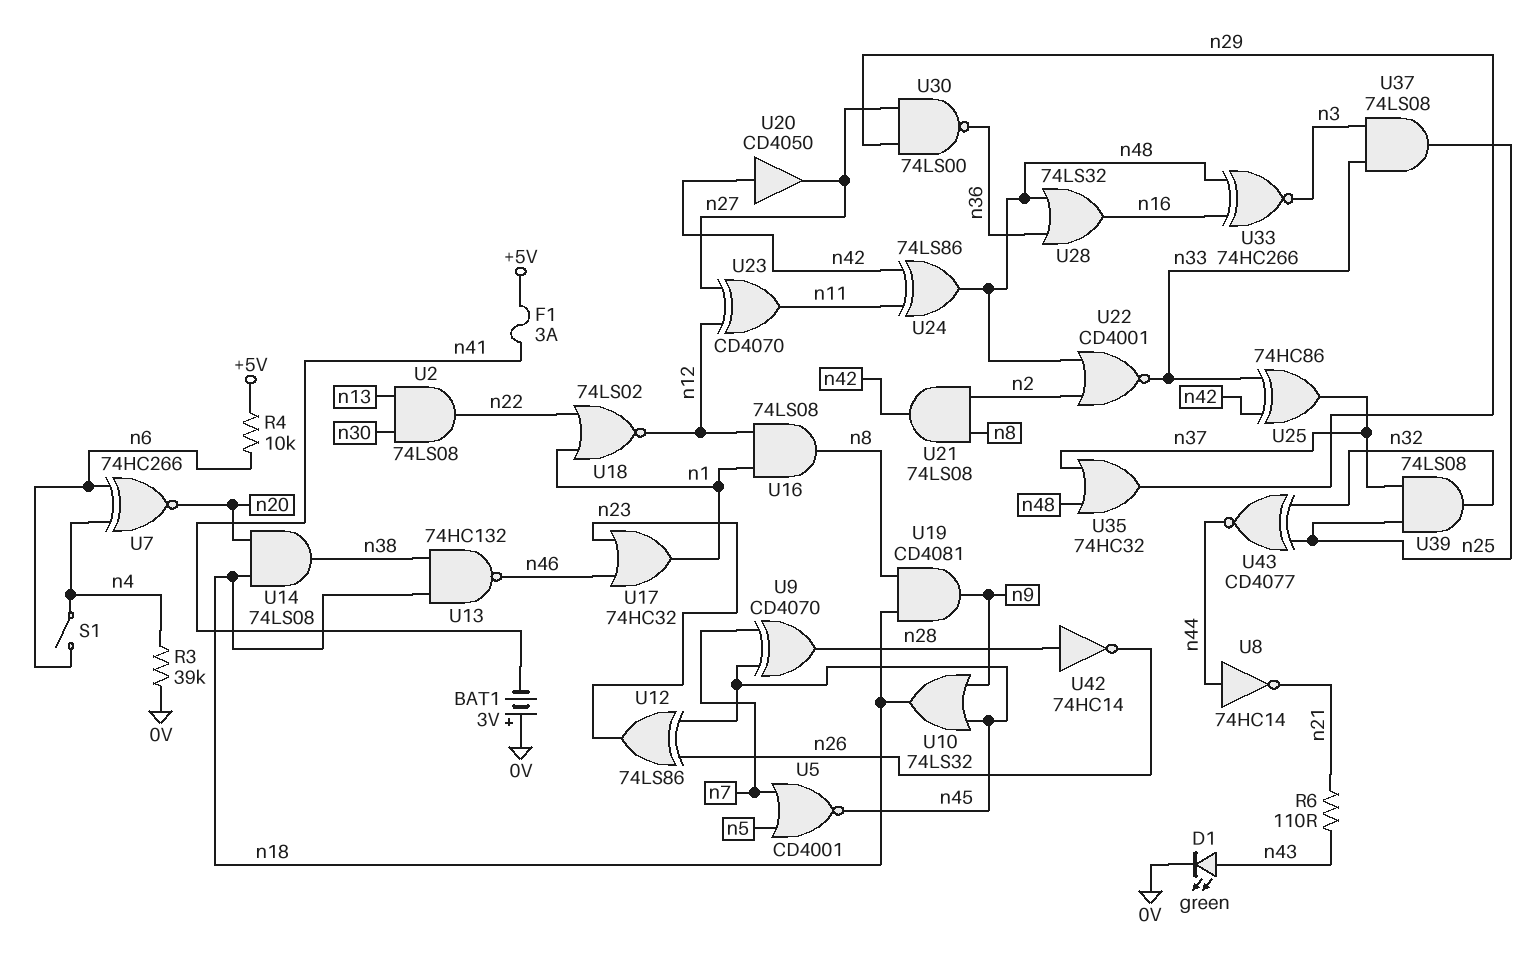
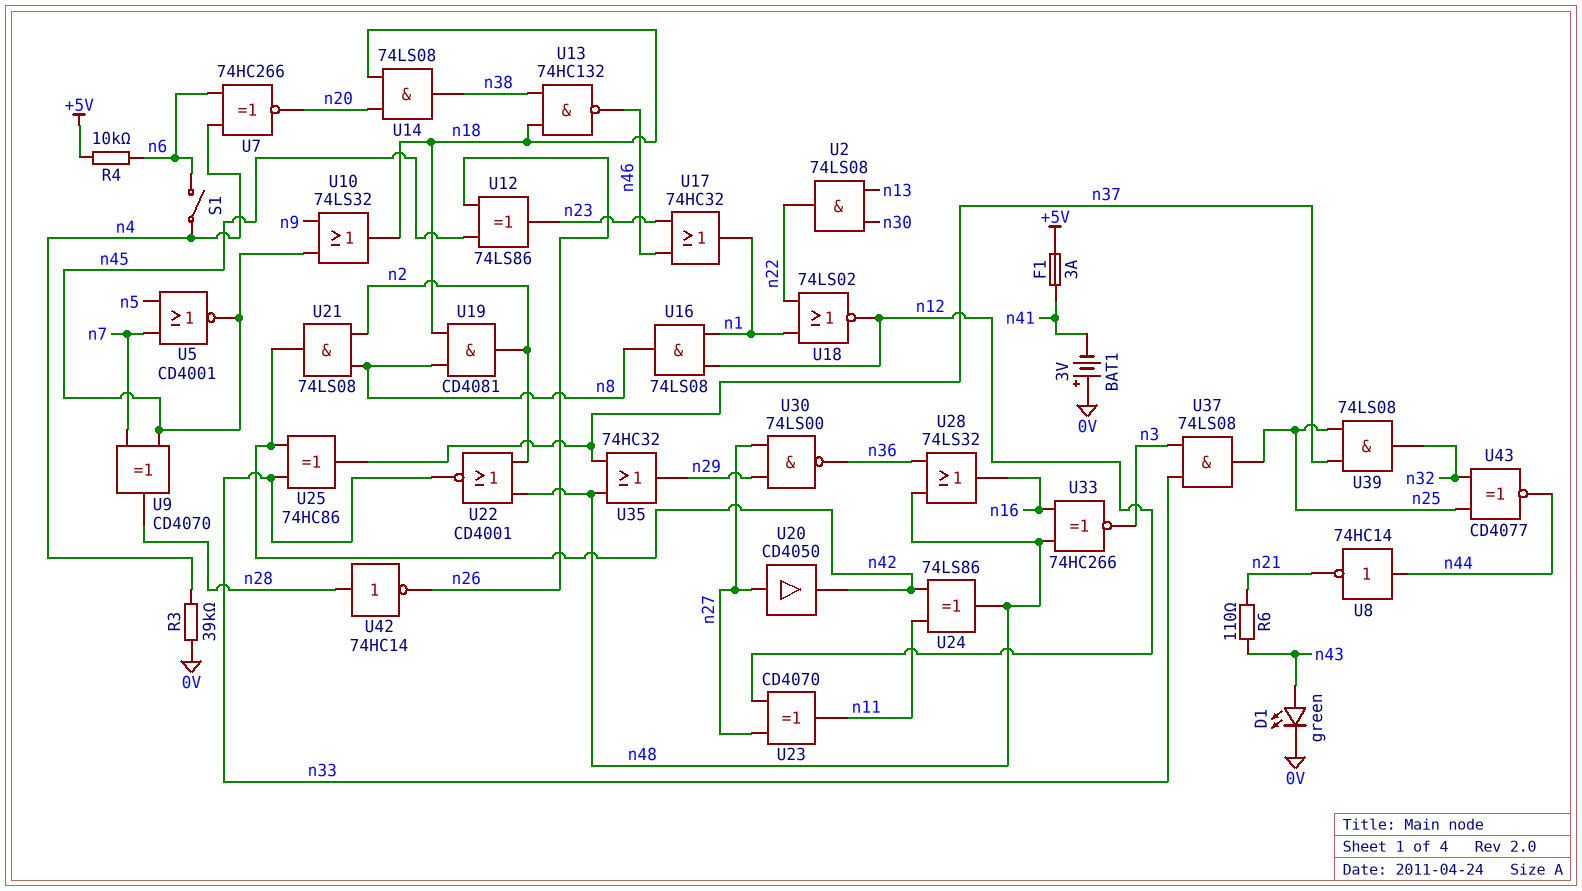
U19: AND CD4081 (in n8, in n18, out n9) -> AND CD4081 (in n8, in n18, out n2)
U20: buffer CD4050 (in n42, out n27) -> buffer CD4050 (in n27, out n42)

